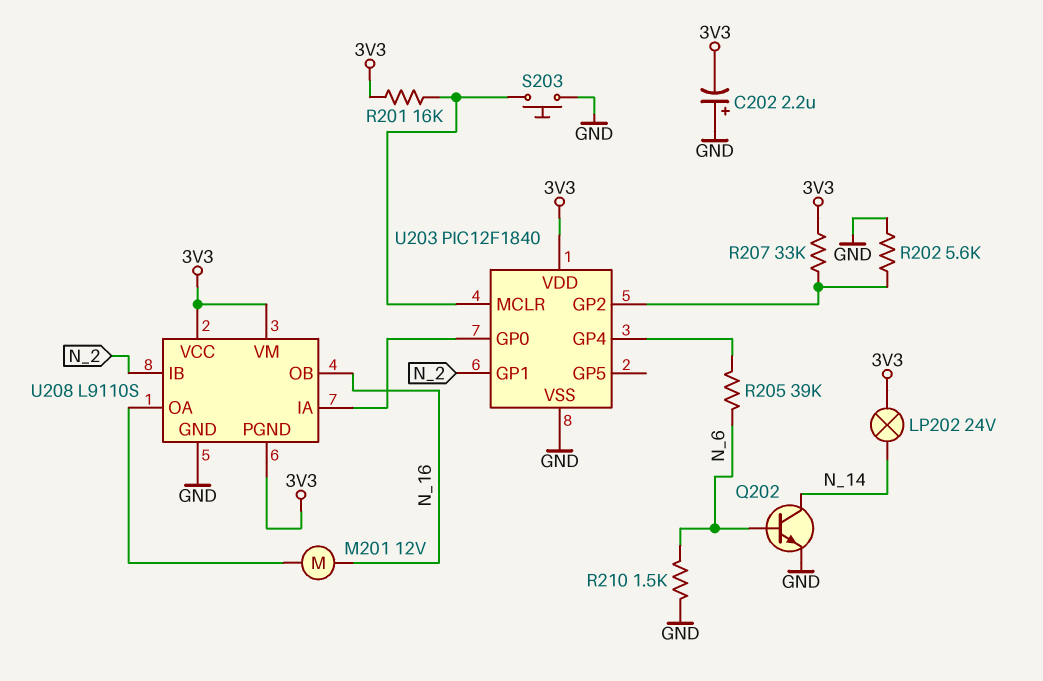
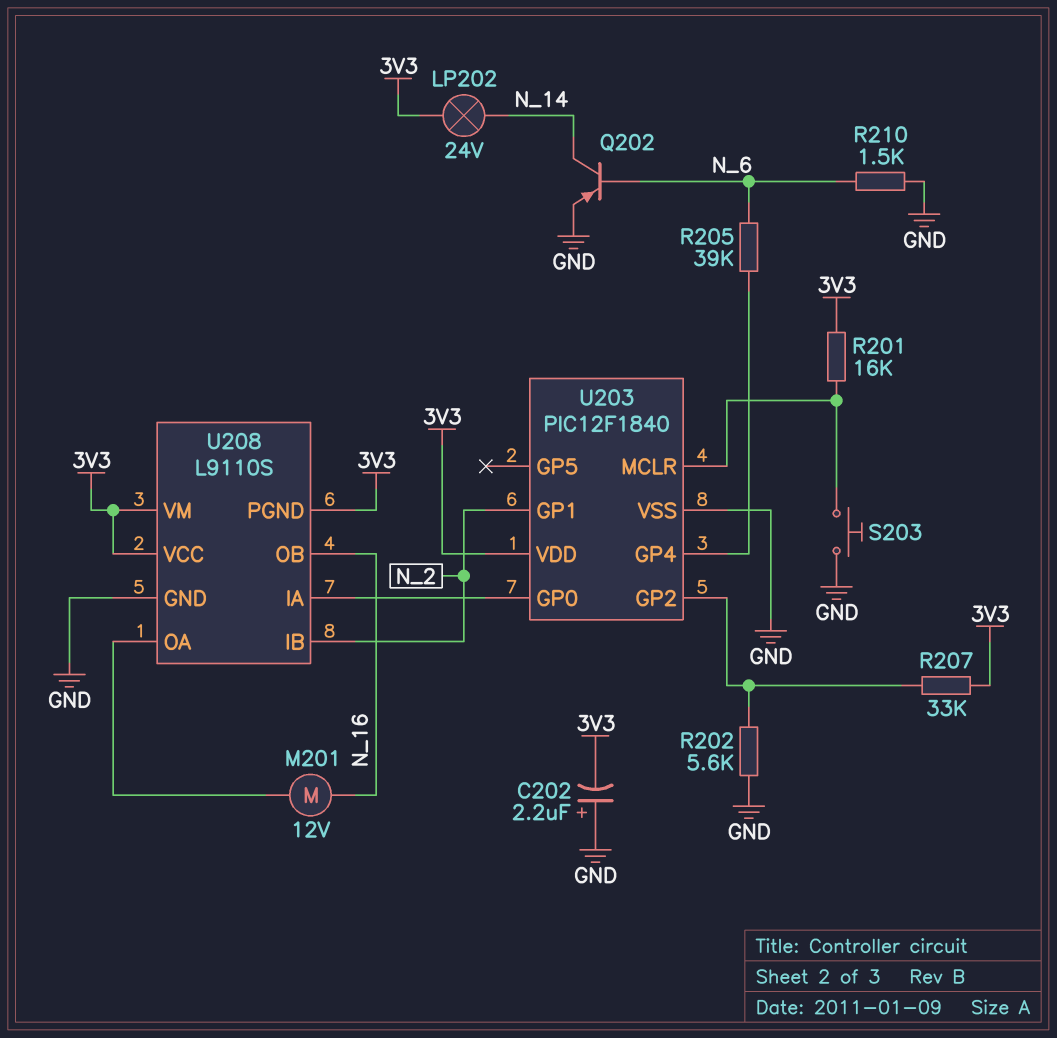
Q202: NPN (B N_6, C N_14, E GND) -> PNP (B N_6, C N_14, E GND)

